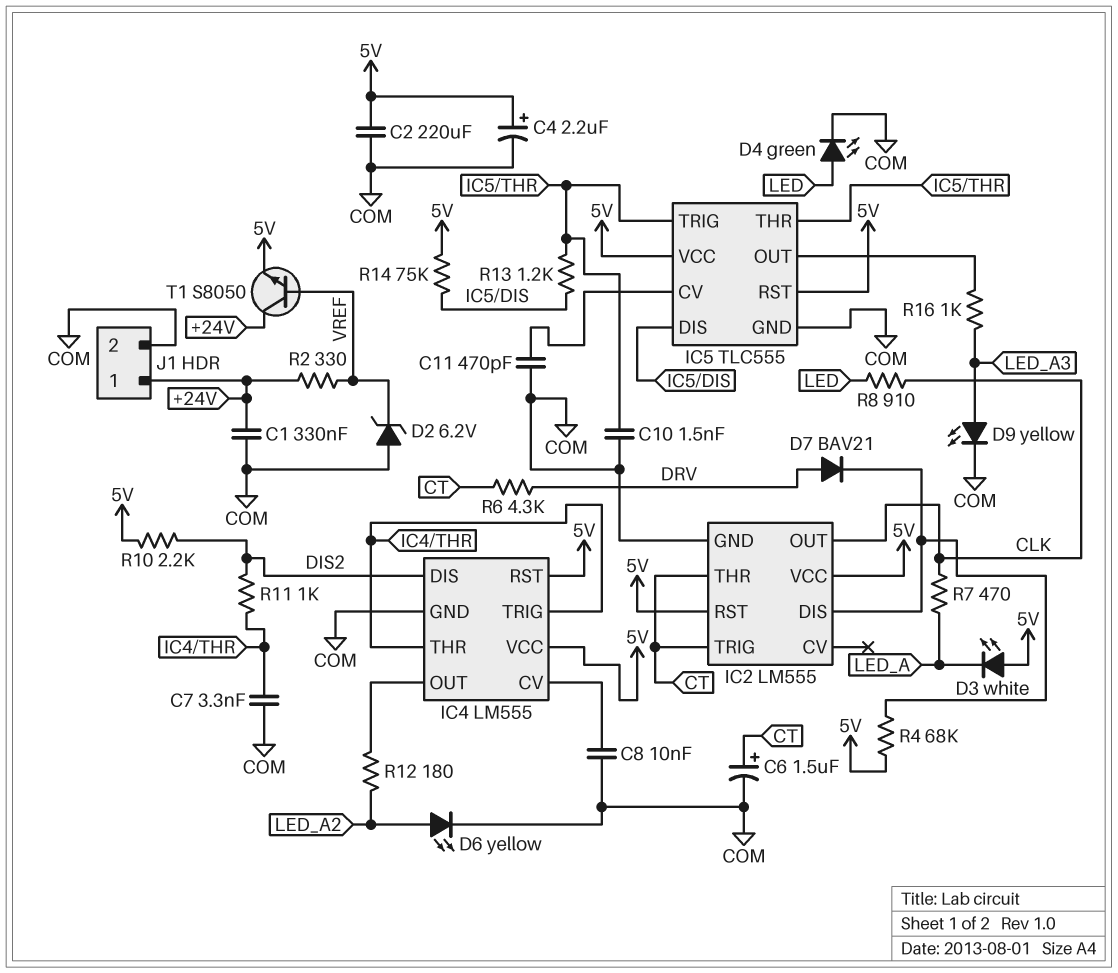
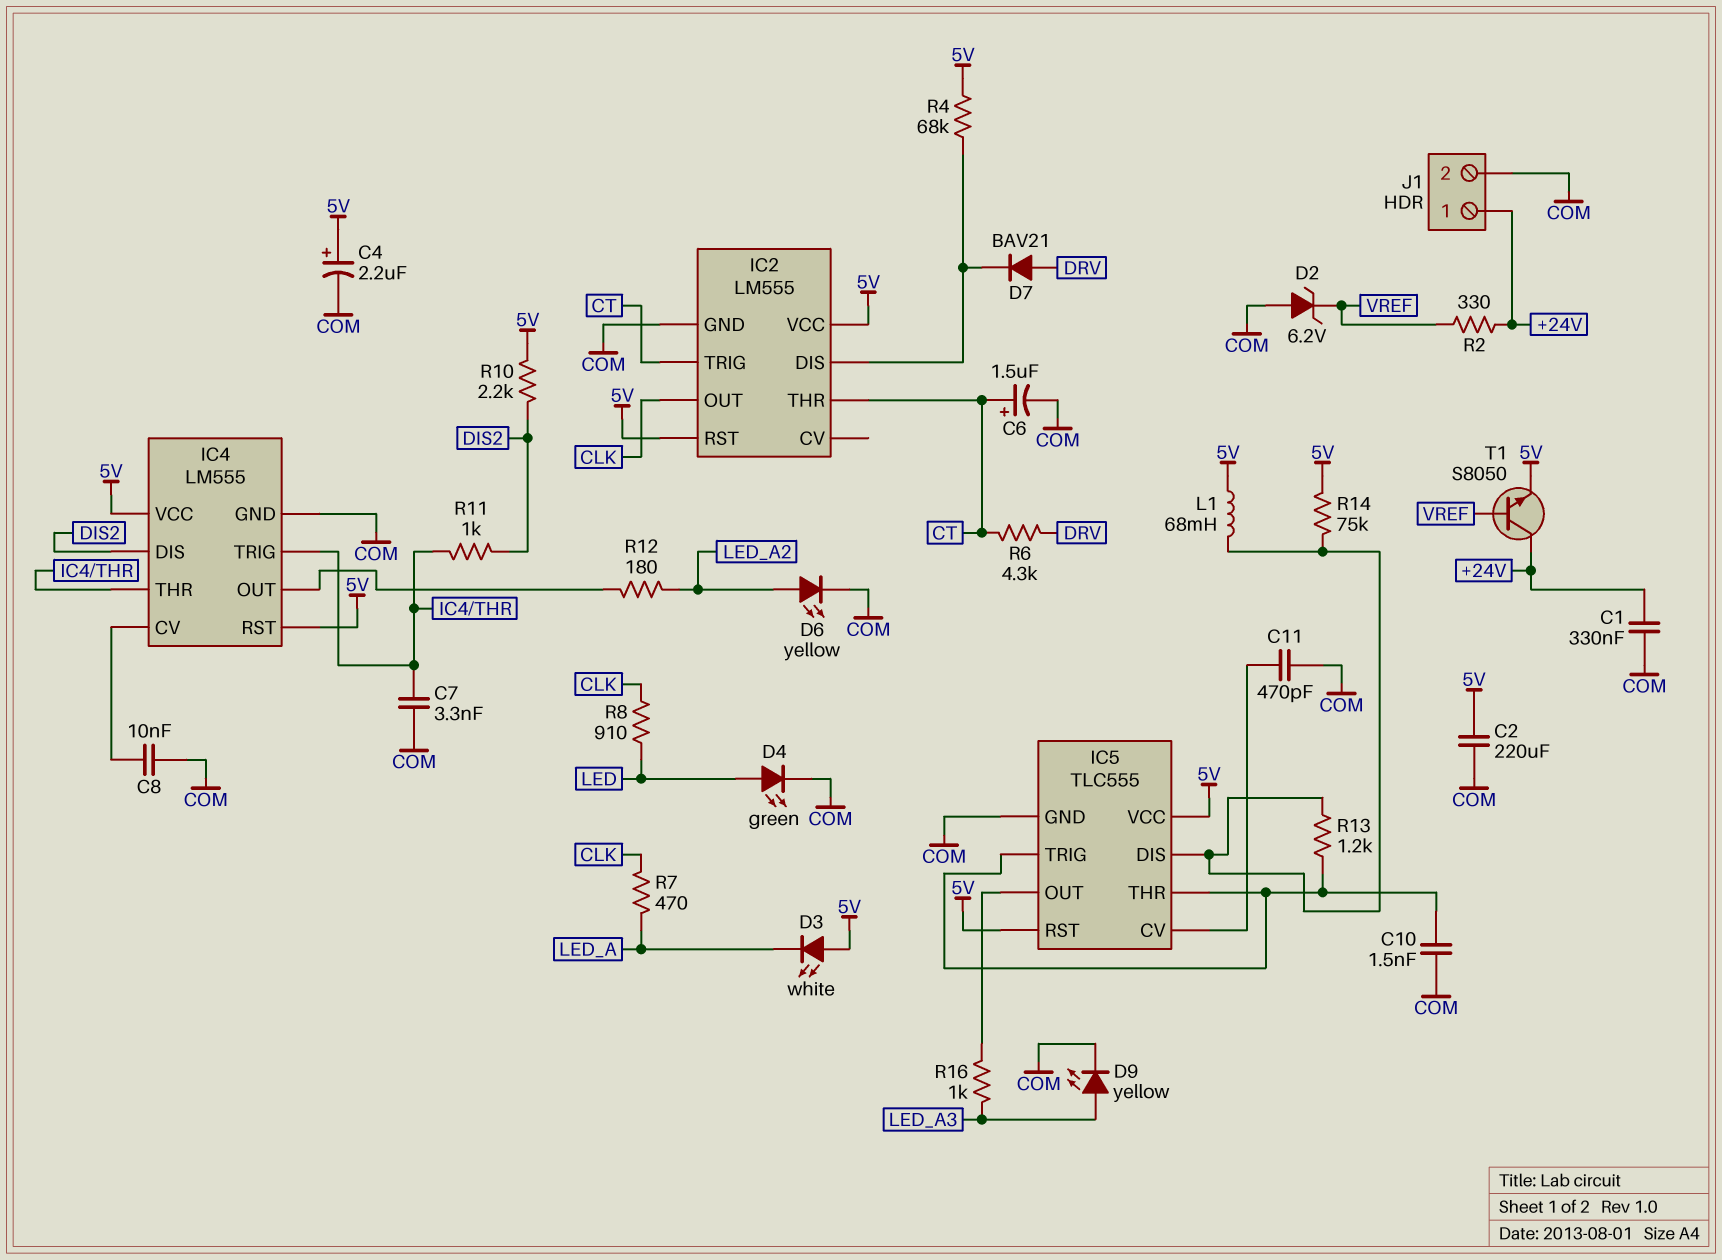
L1: none -> 68mH (5V, IC5/DIS)

